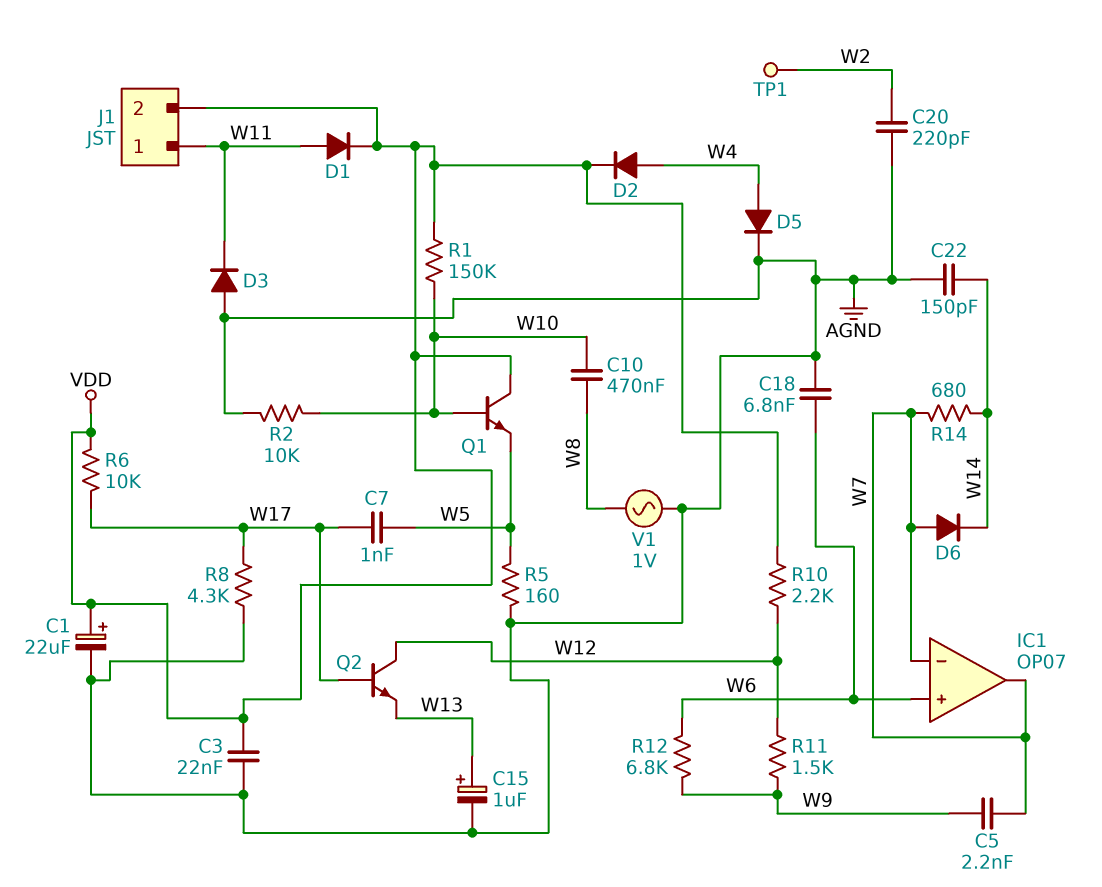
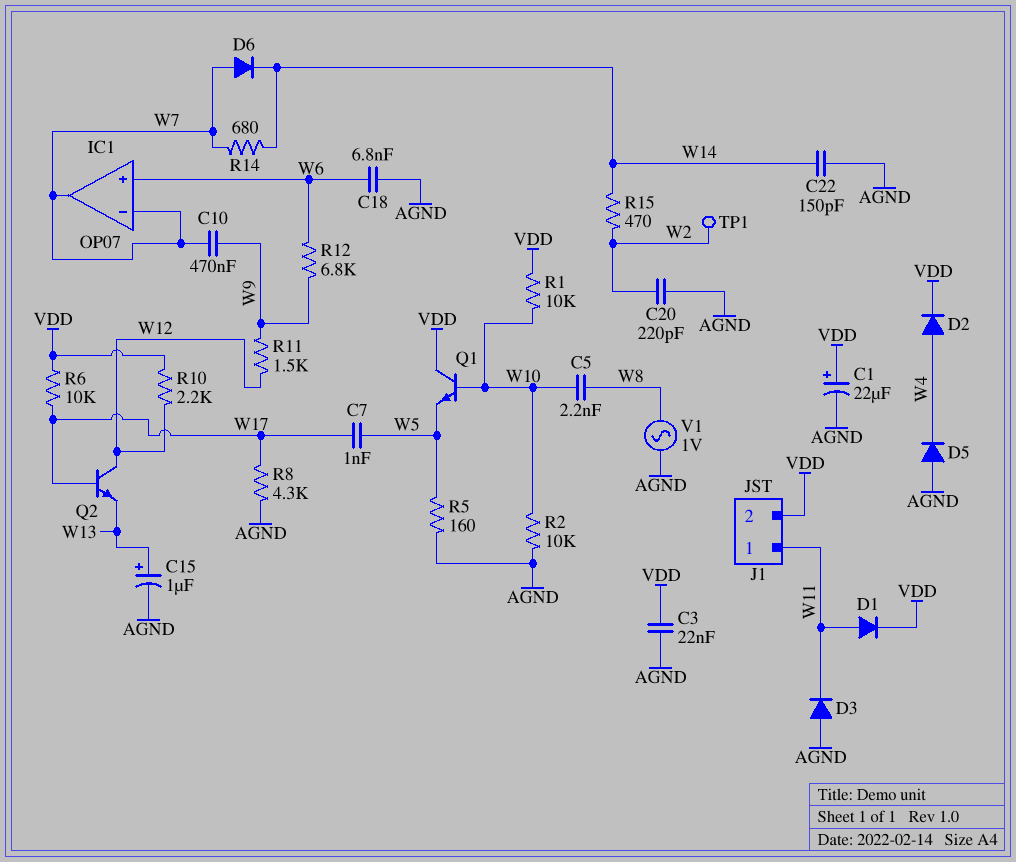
C5: 2.2nF (W7, W9) -> 2.2nF (W8, W10)
C10: 470nF (W8, W10) -> 470nF (W7, W9)
D5: diode (A W4, K AGND) -> diode (A AGND, K W4)
R1: 150k (VDD, W10) -> 10k (VDD, W10)
R15: none -> 470 (W2, W14)

